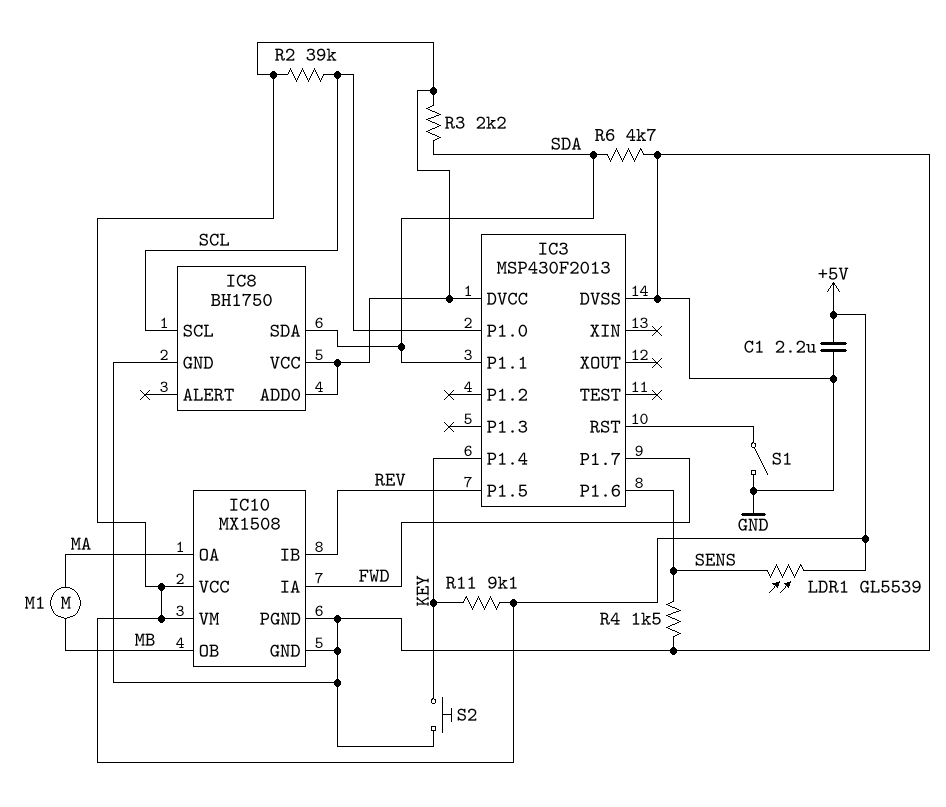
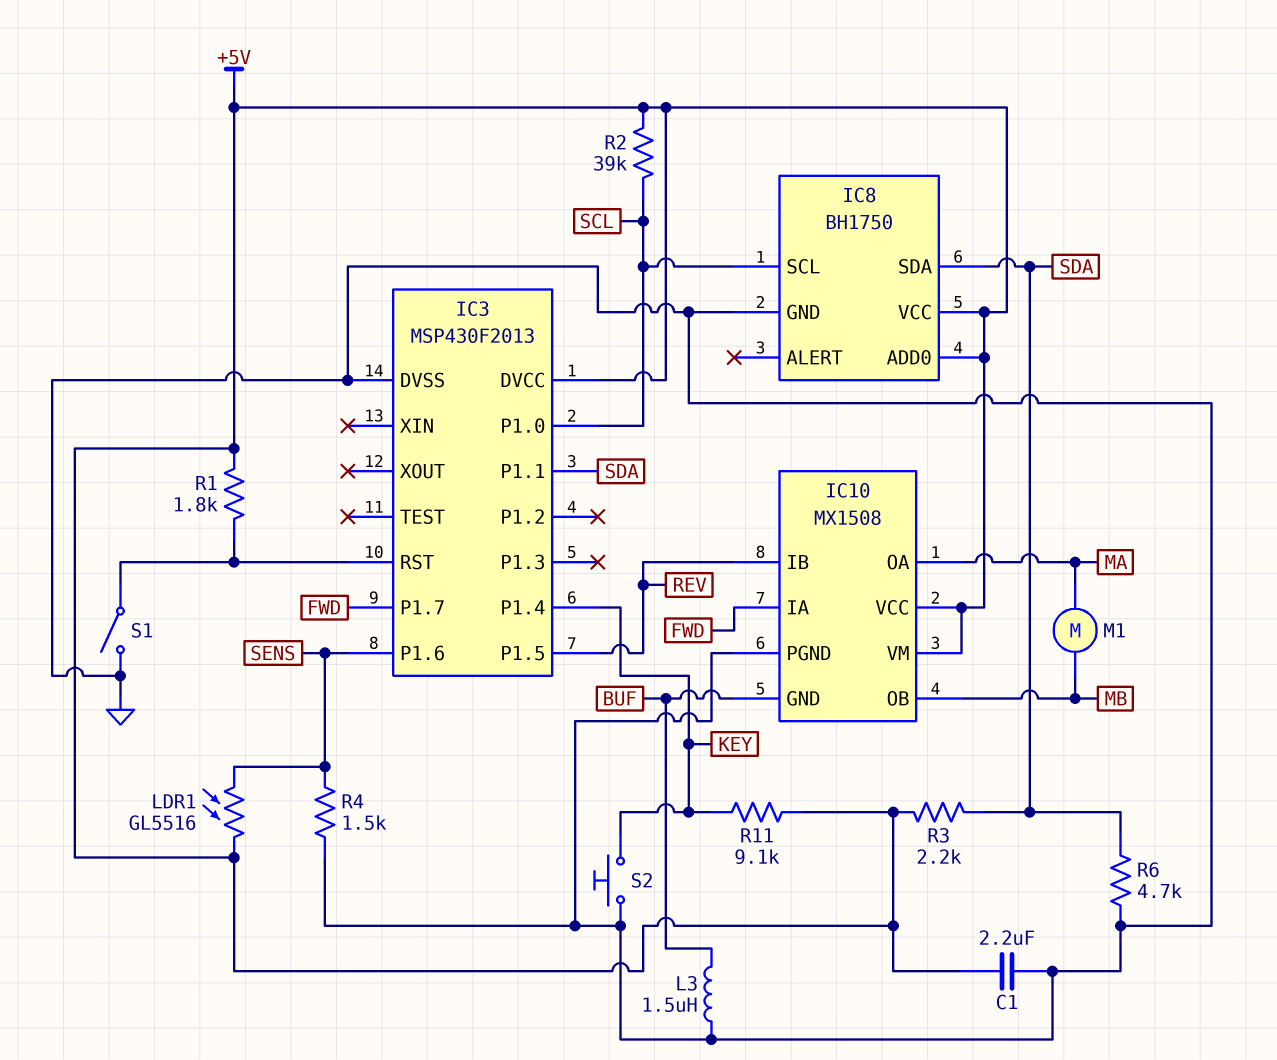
IC10 pin GND: GND -> BUF
L3: none -> 1.5uH (BUF, GND)
LDR1: GL5539 (+5V, SENS) -> GL5516 (+5V, SENS)
R1: none -> 1.8k (+5V, IC3/RST)

